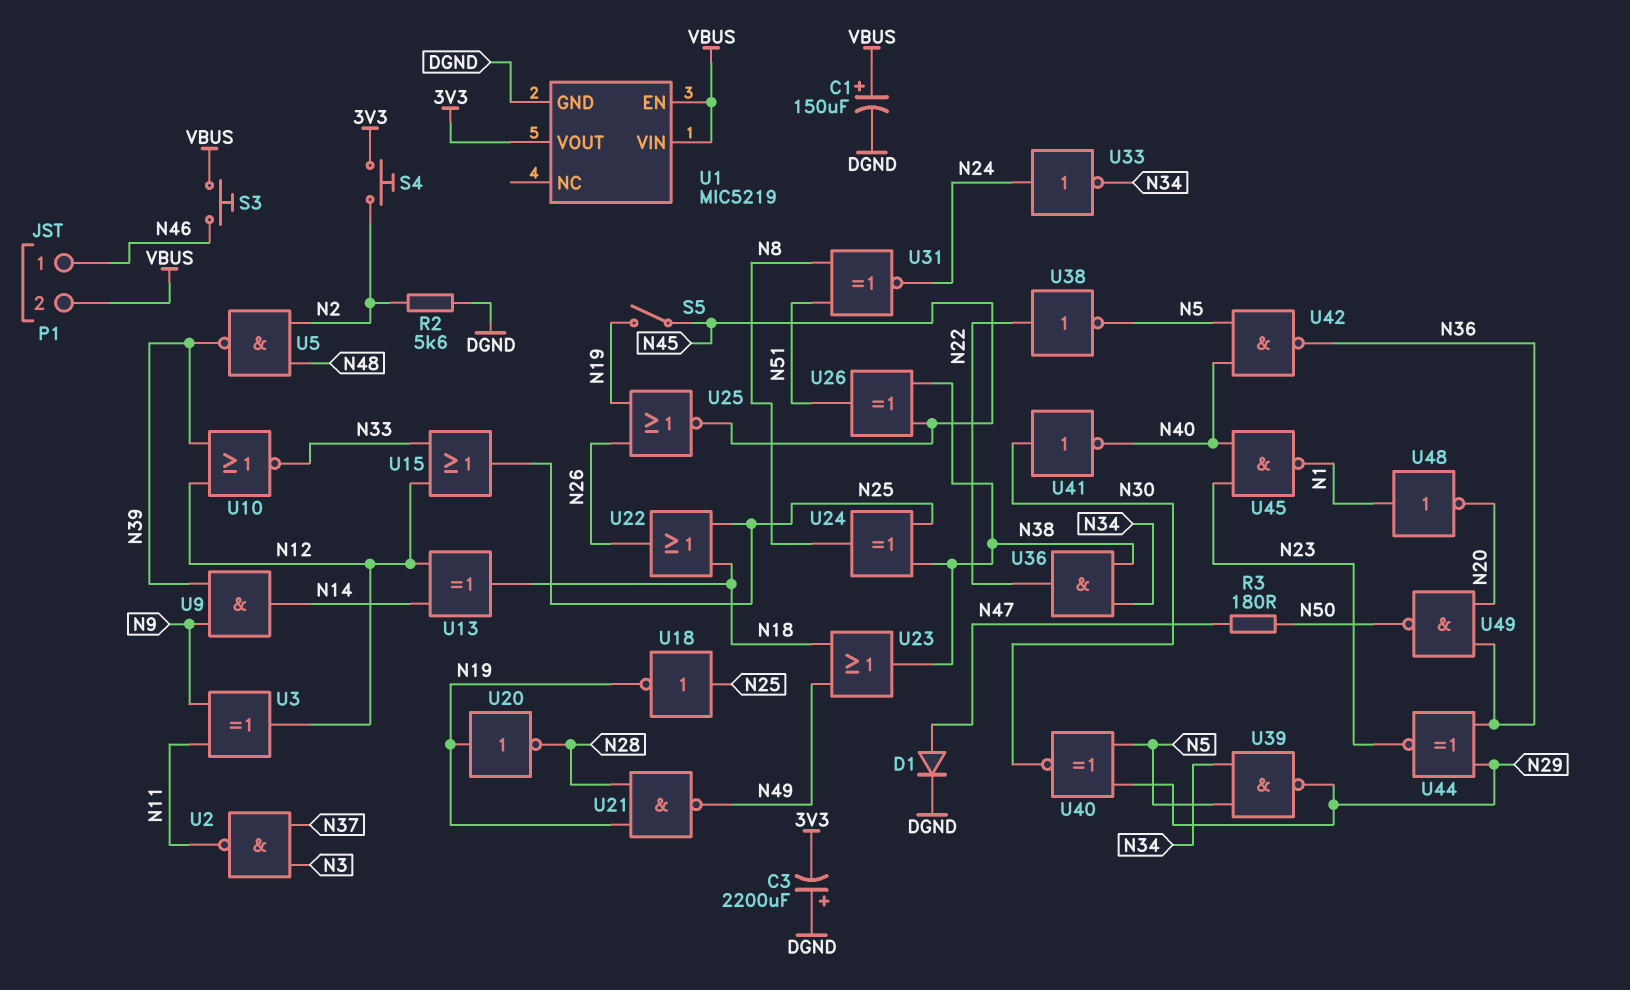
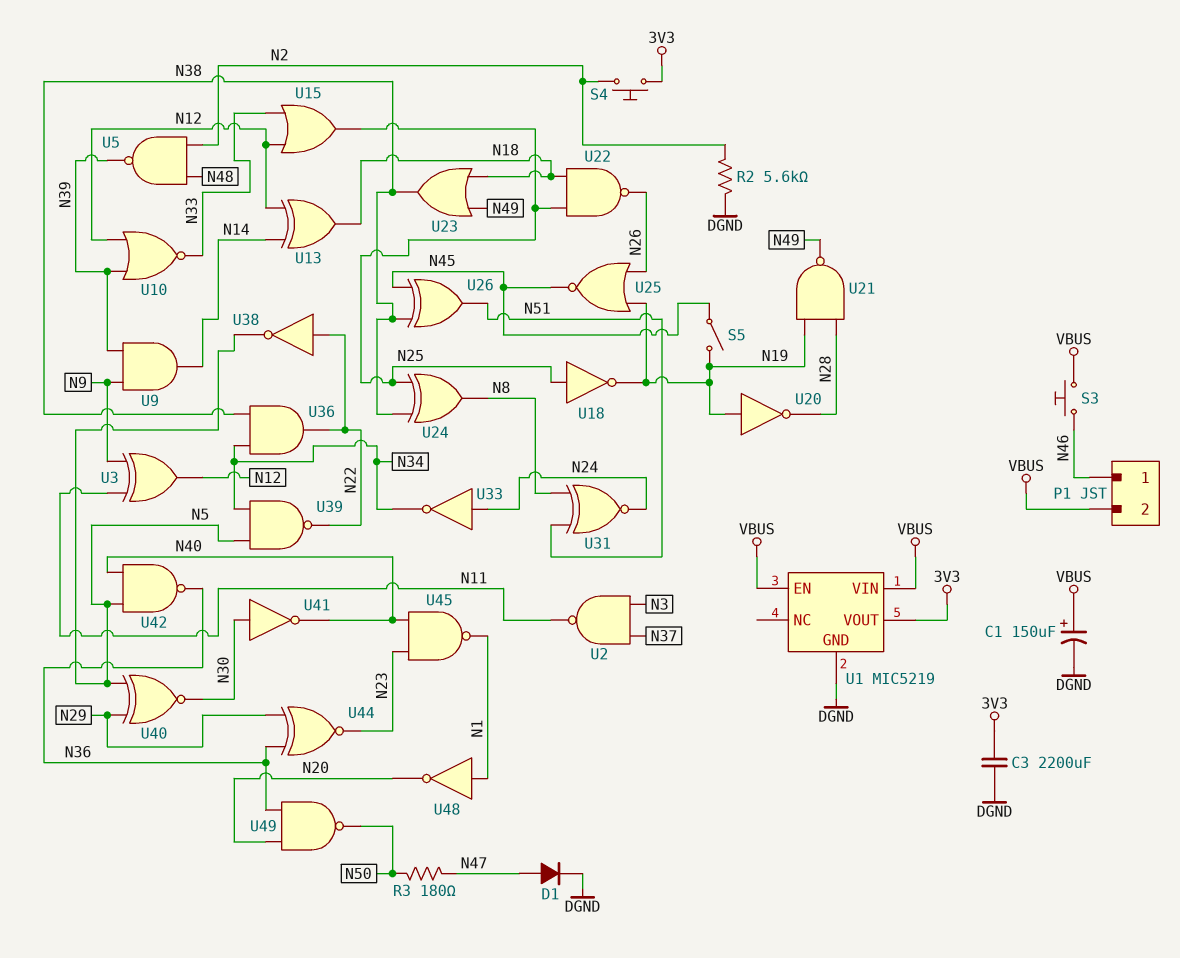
C3: 2200uF (plus DGND, minus 3V3) -> 2200uF (3V3, DGND)
U22: OR (in N18, in N25, out N26) -> NAND (in N18, in N25, out N26)
U39: NAND (in N5, in N34, out N29) -> NAND (in N5, in N34, out N22)

